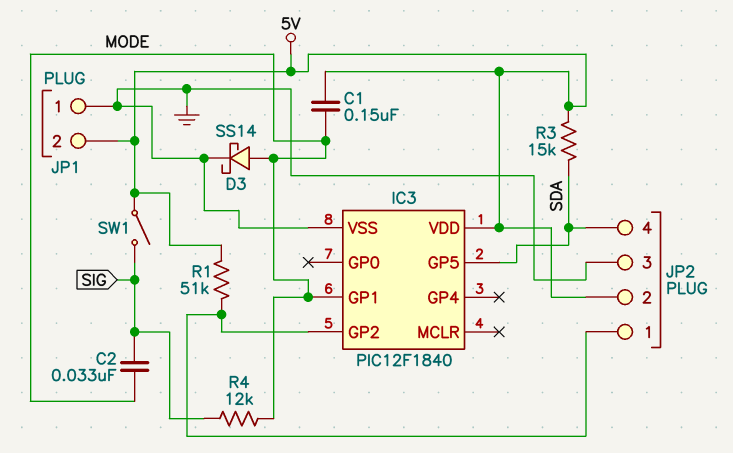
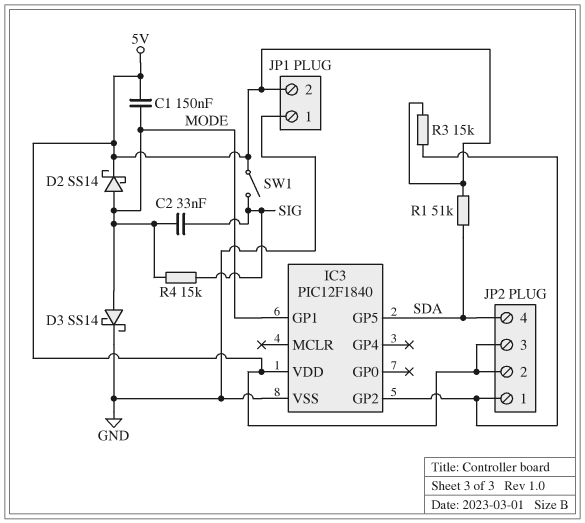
D2: none -> schottky SS14 (A MODE, K 5V)
JP2 pin 3: GND -> 5V
R1: 51k (5V, IC3/GP2) -> 51k (5V, SDA)
R3: 15k (5V, SDA) -> 15k (5V, IC3/GP2)
R4: 12k (MODE, SIG) -> 15k (MODE, SIG)

